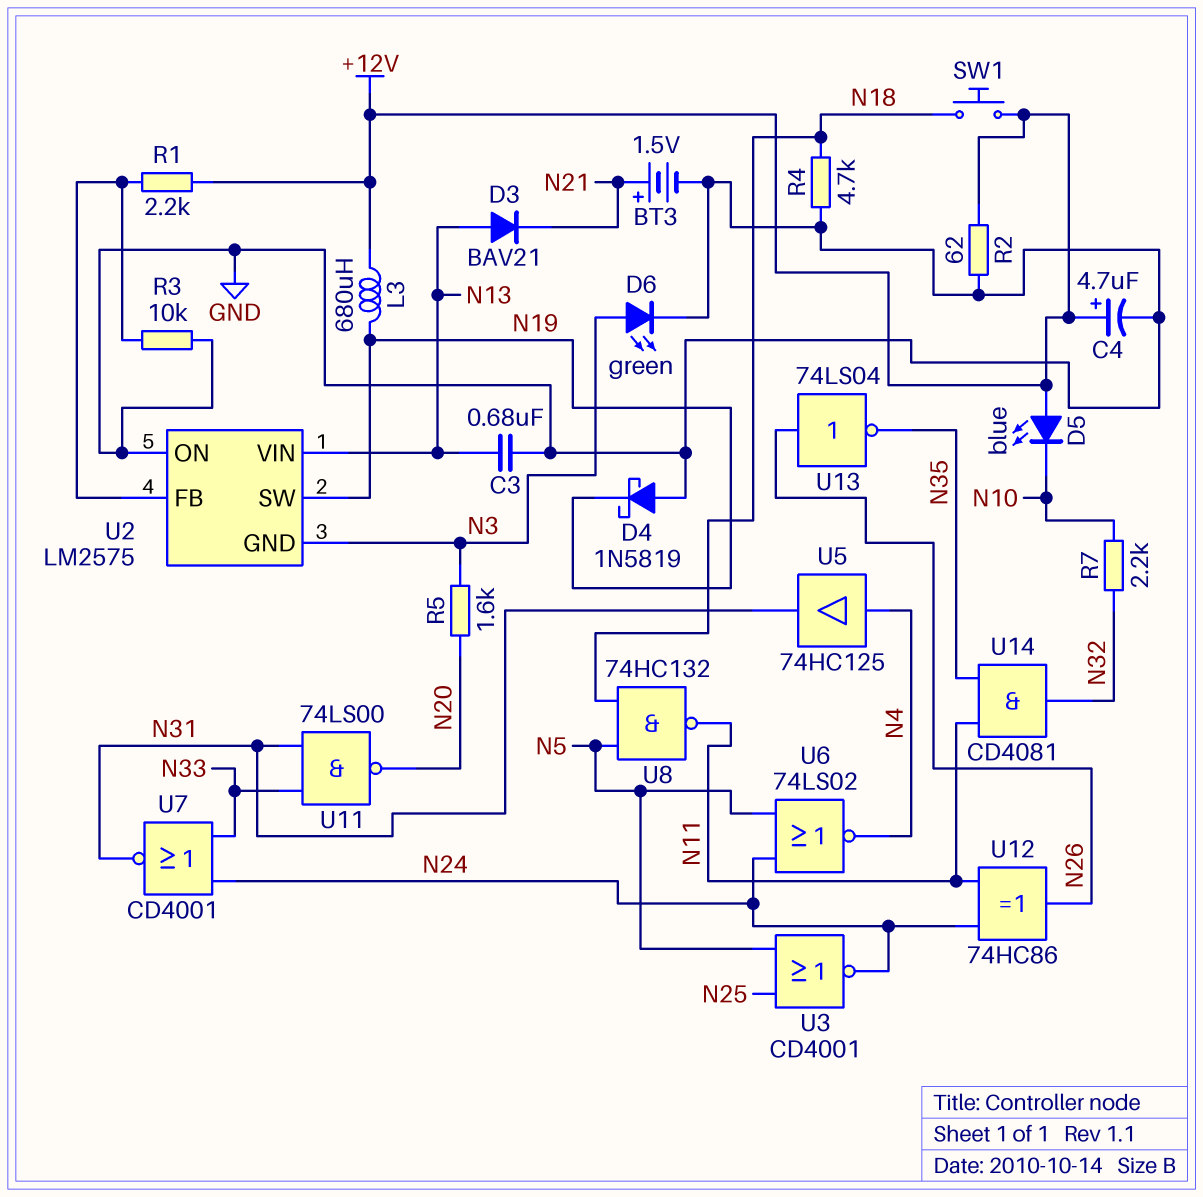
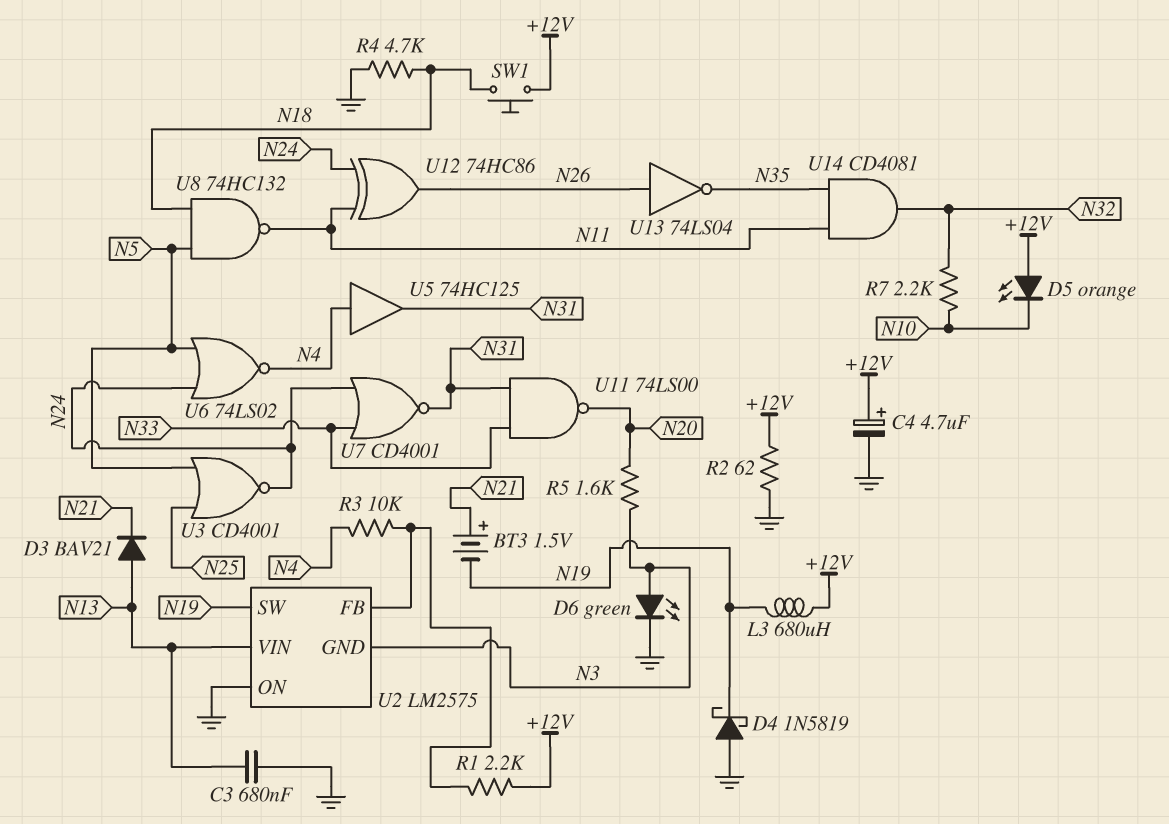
BT3: 1.5V (plus N21, minus GND) -> 1.5V (plus N21, minus N19)
D5: LED blue (A +12V, K N10) -> LED orange (A +12V, K N10)
R3: 10k (GND, U2/FB) -> 10k (N4, U2/FB)

